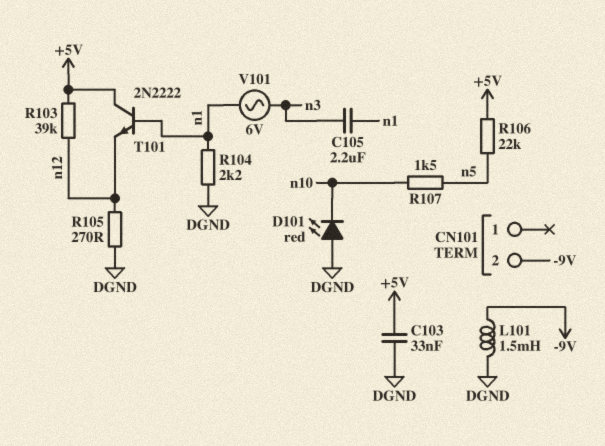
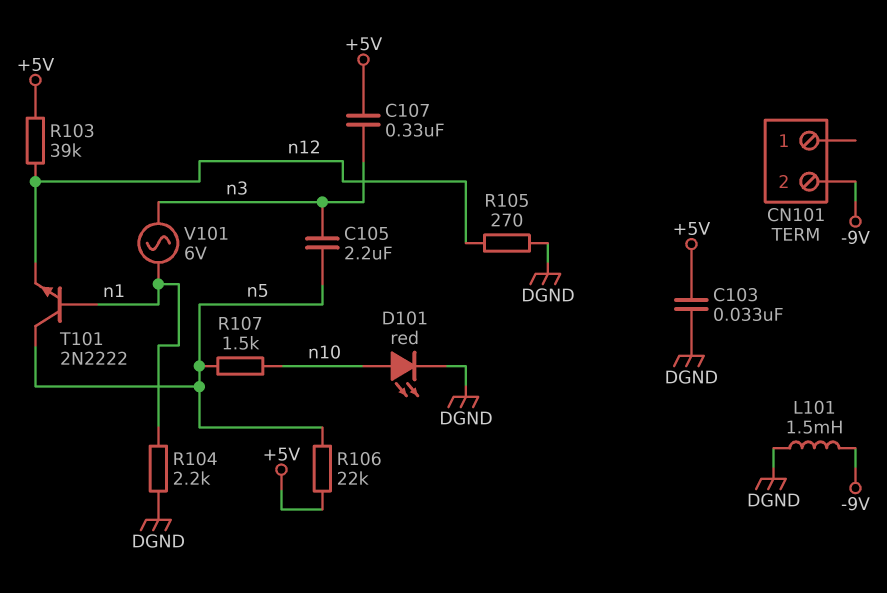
C105: 2.2uF (n1, n3) -> 2.2uF (n3, n5)
C107: none -> 330nF (+5V, n3)
D101: LED red (A DGND, K n10) -> LED red (A n10, K DGND)
T101: NPN 2N2222 (B n1, C +5V, E n12) -> NPN 2N2222 (B n1, C n5, E n12)

